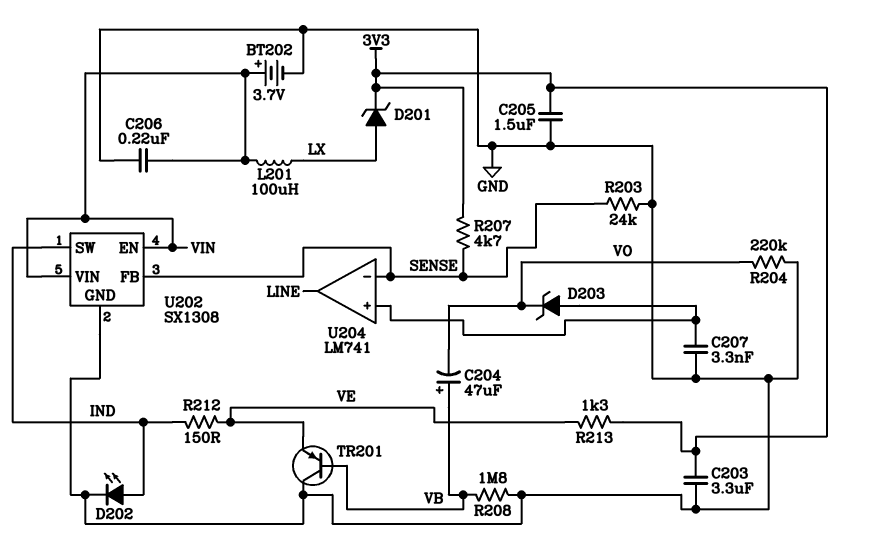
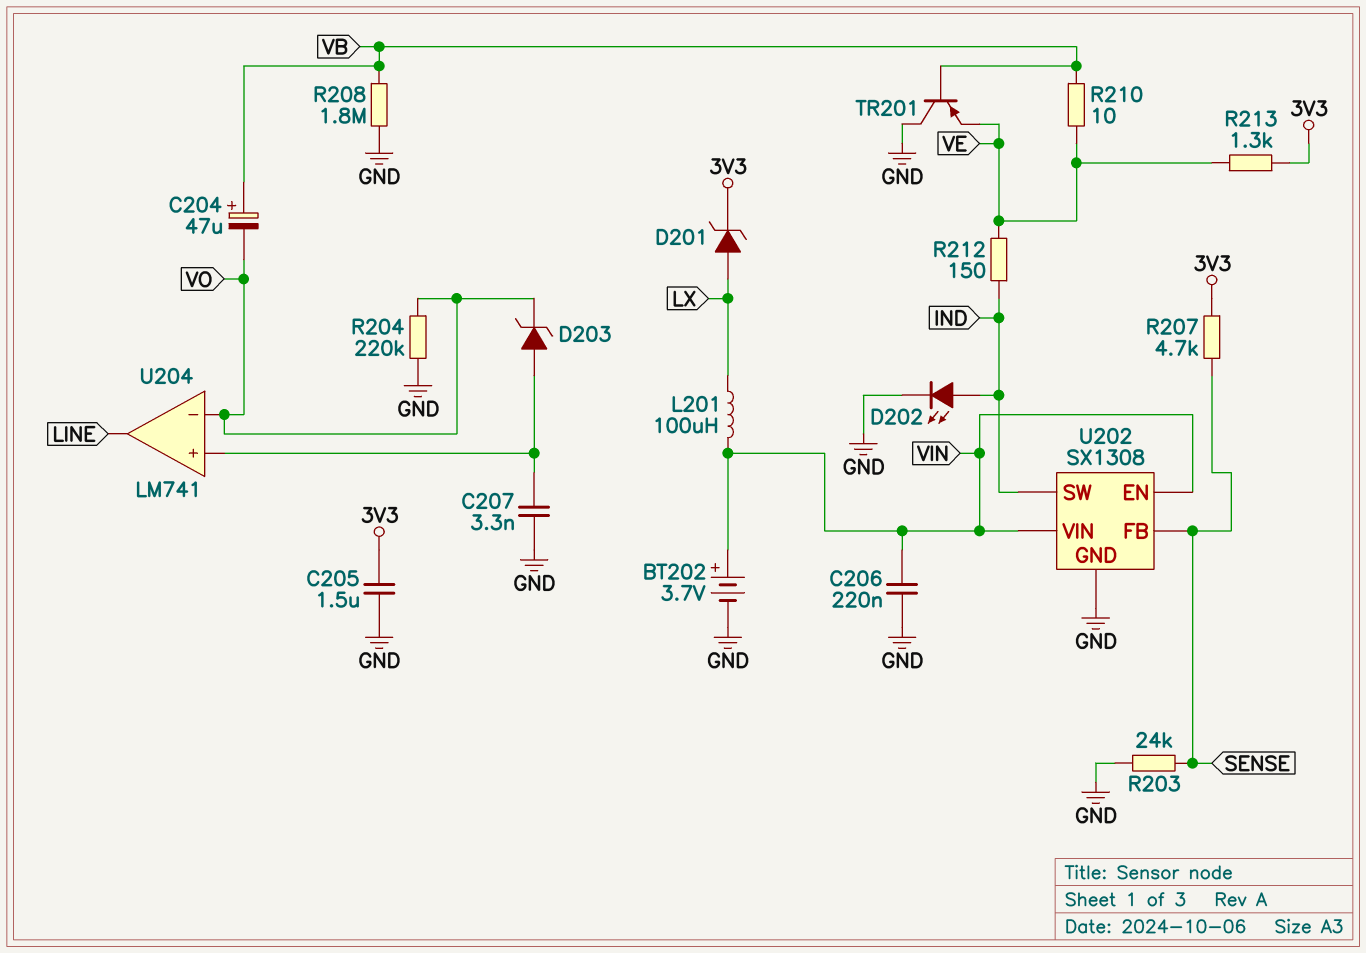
C203: 3.3uF (3V3, GND) -> none
R210: none -> 10 (VB, VE)
U204 pin in-: SENSE -> VO

